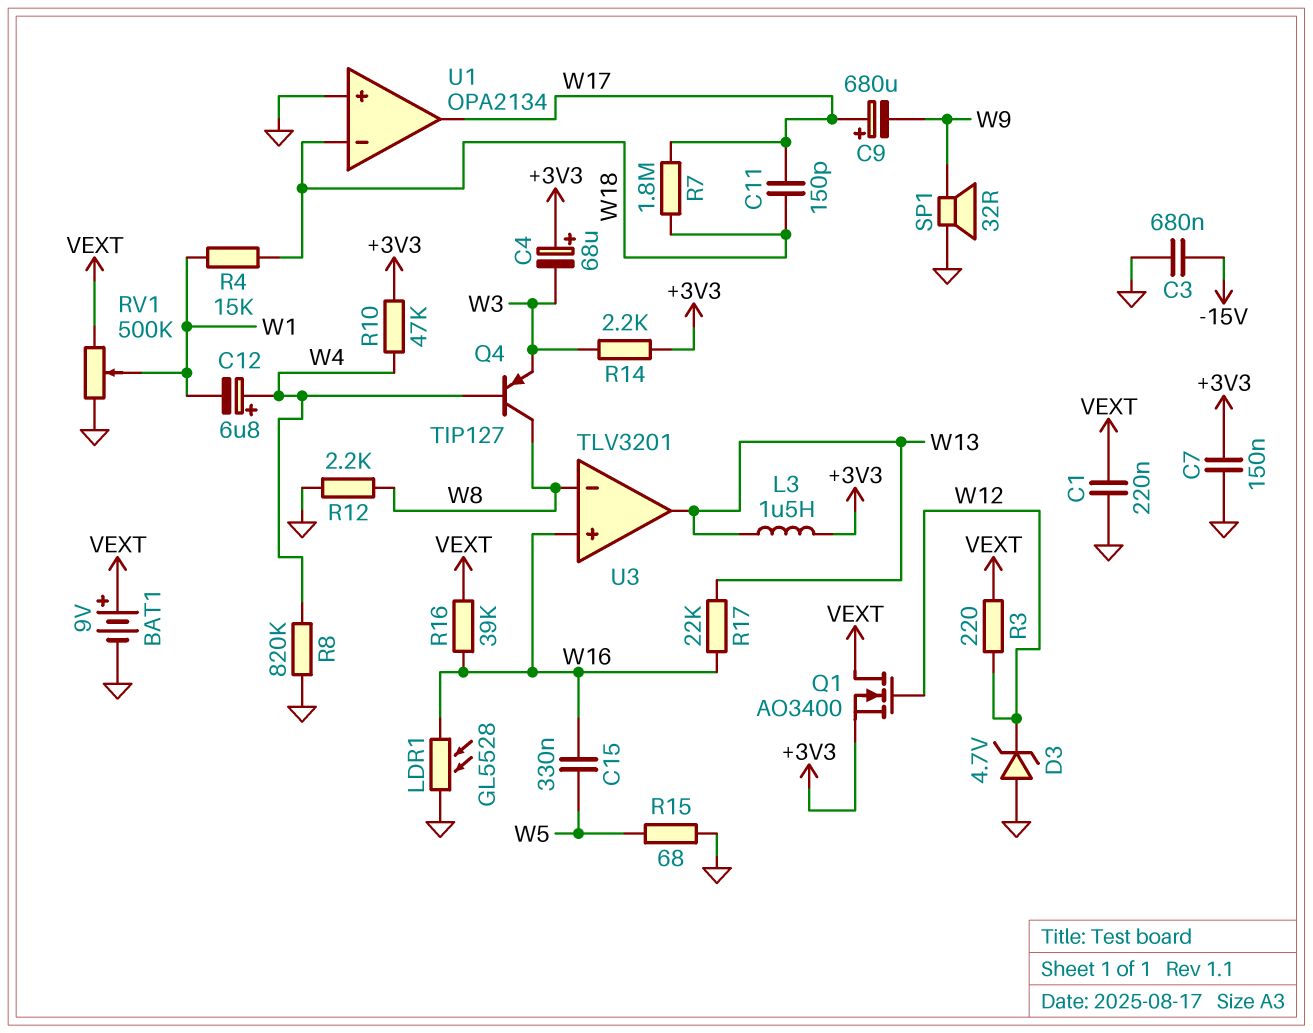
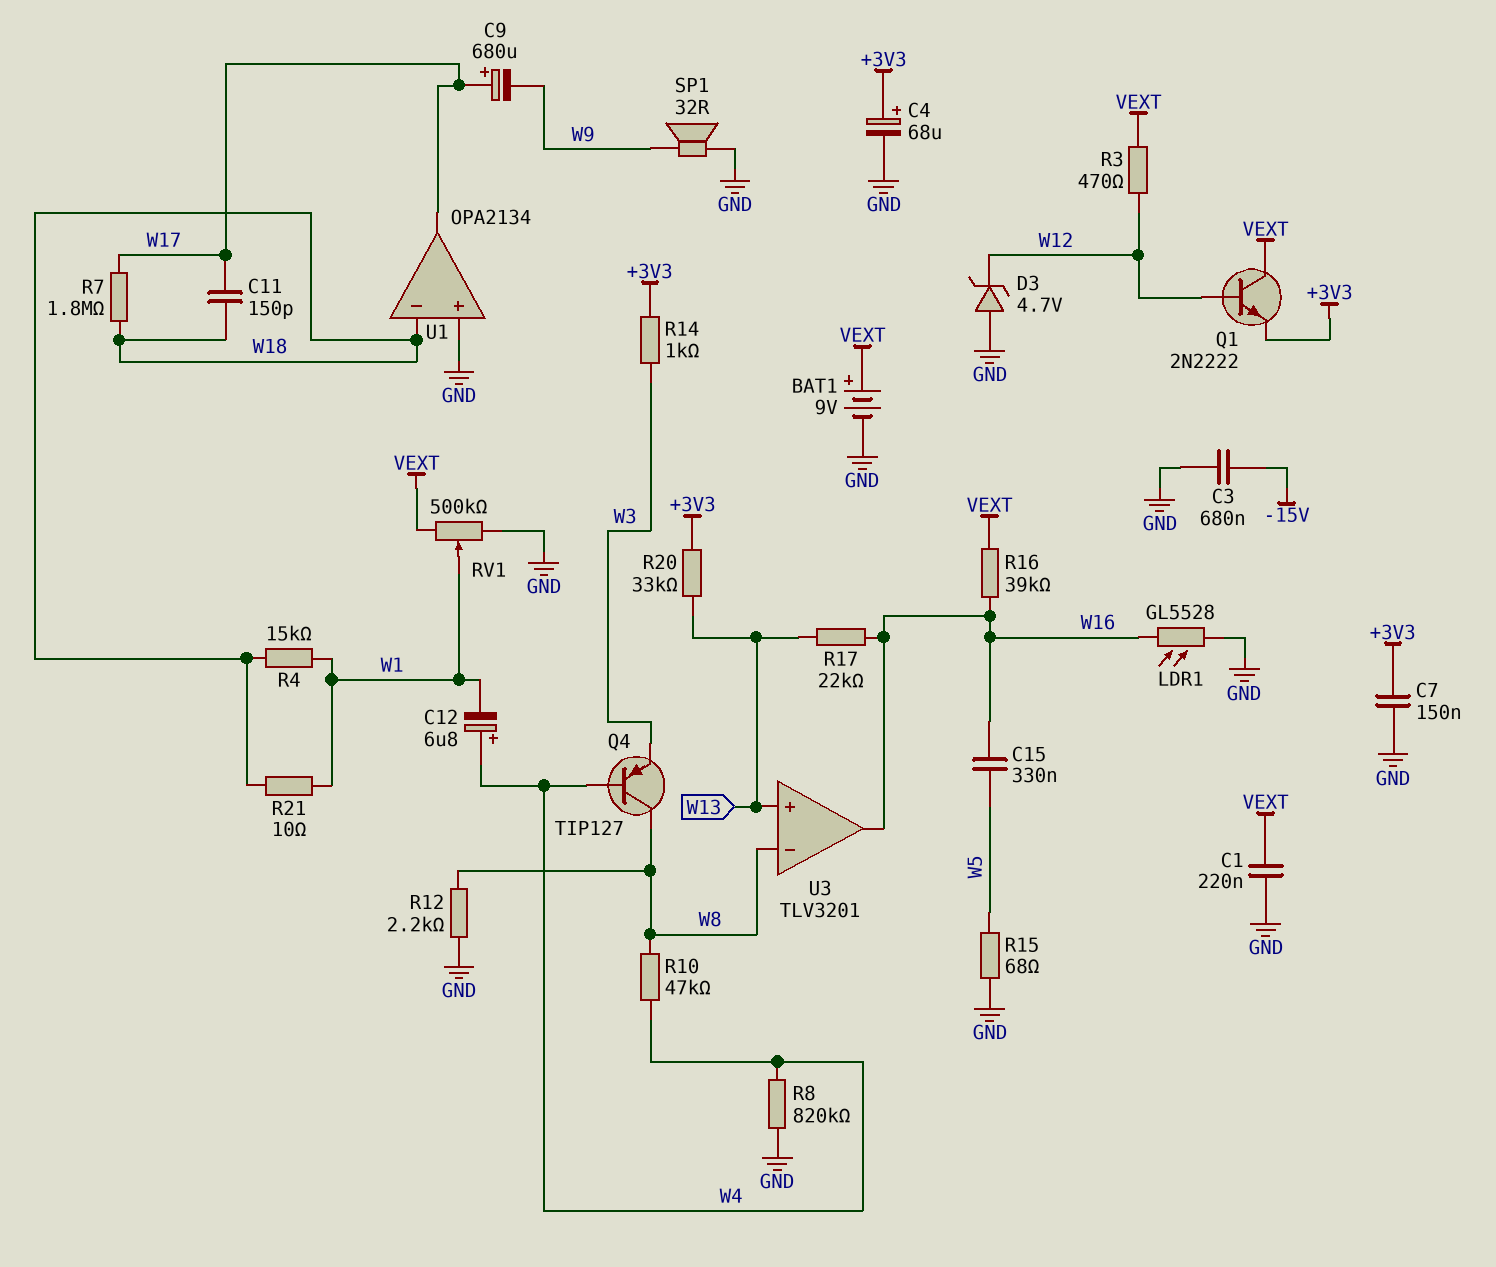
C4: 68uF (plus +3V3, minus W3) -> 68uF (plus +3V3, minus GND)
L3: 1.5uH (+3V3, W13) -> none
Q1: NMOS AO3400 (G W12, D VEXT, S +3V3) -> NPN 2N2222 (B W12, C VEXT, E +3V3)
R3: 220 (VEXT, W12) -> 470 (VEXT, W12)
R10: 47k (+3V3, W4) -> 47k (W4, W8)
R14: 2.2k (+3V3, W3) -> 1k (+3V3, W3)
R20: none -> 33k (+3V3, W13)
R21: none -> 10 (W1, W18)
U3 pin in+: W16 -> W13
U3 pin out: W13 -> W16

